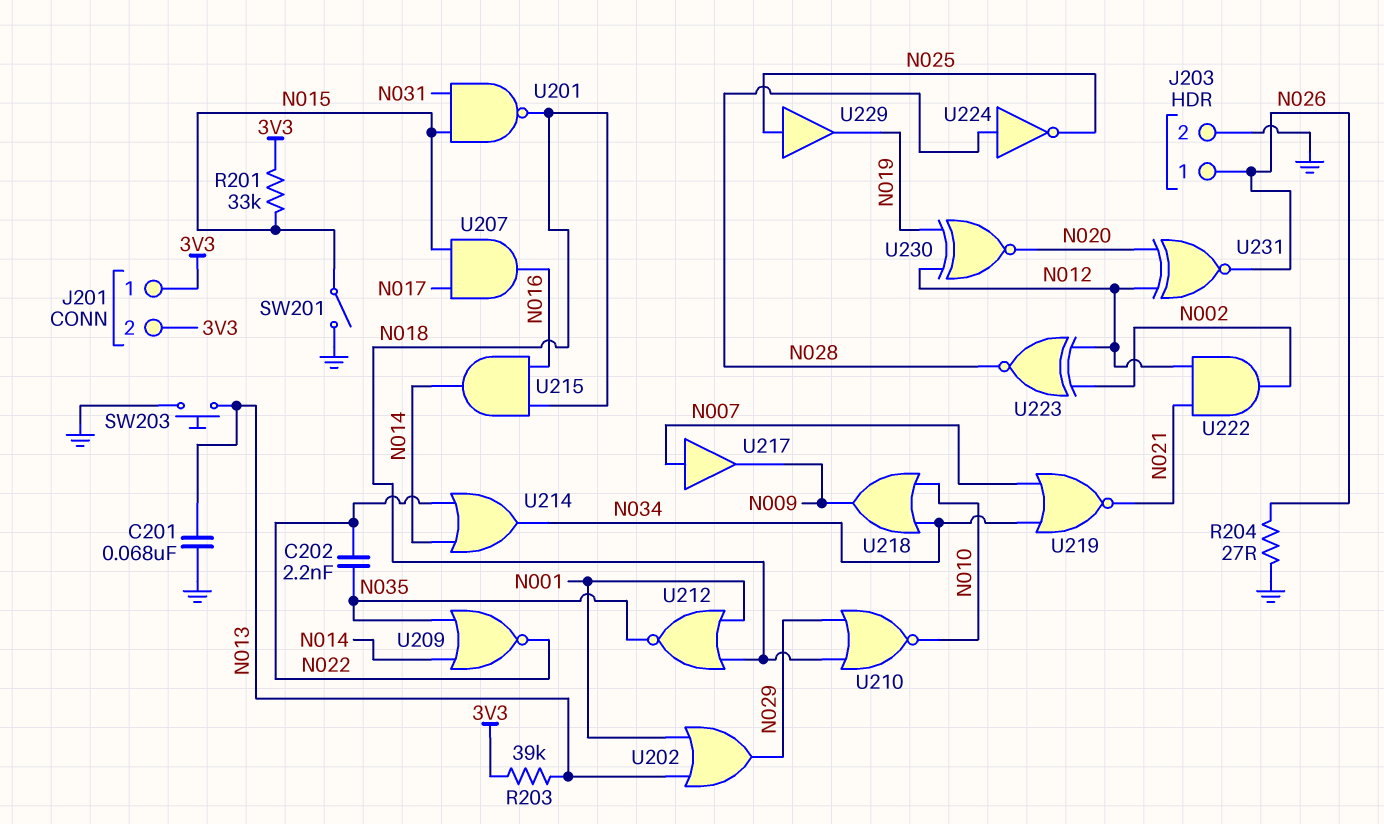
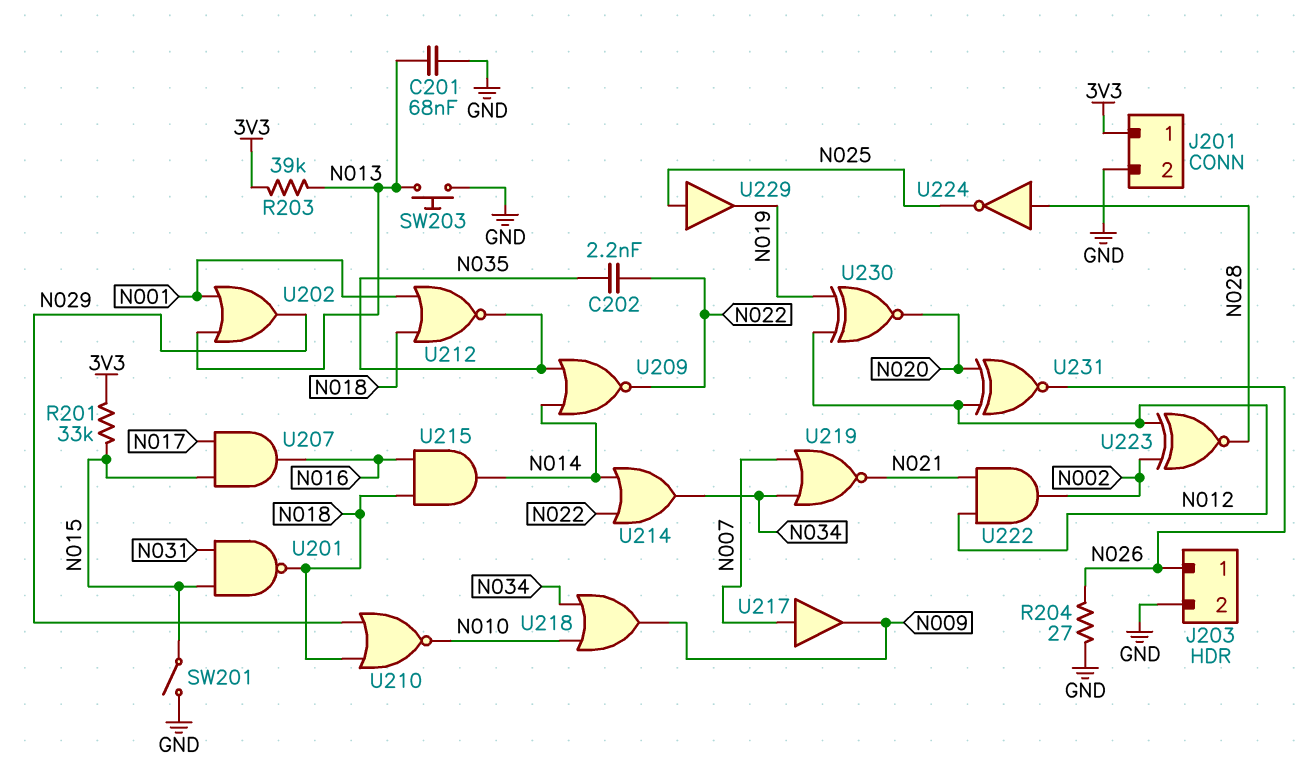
J201 pin 2: 3V3 -> GND

